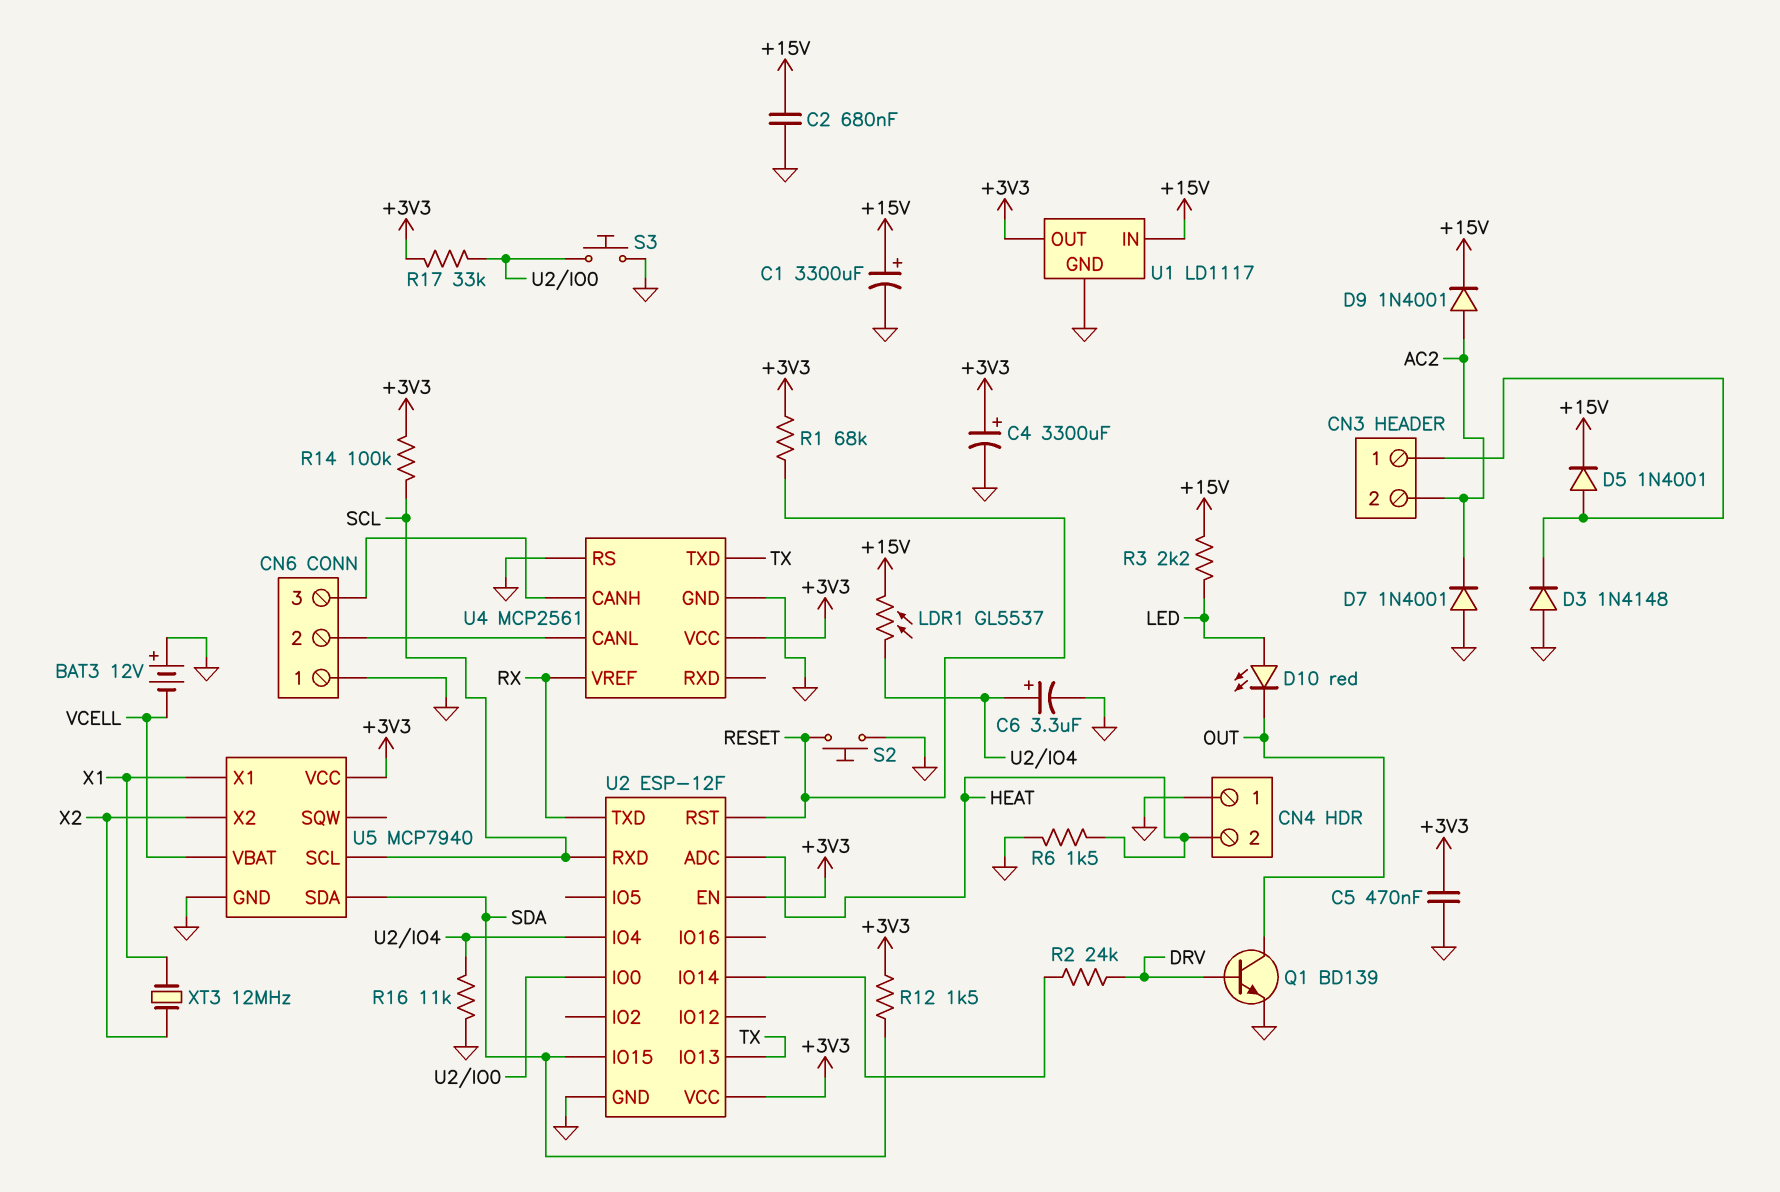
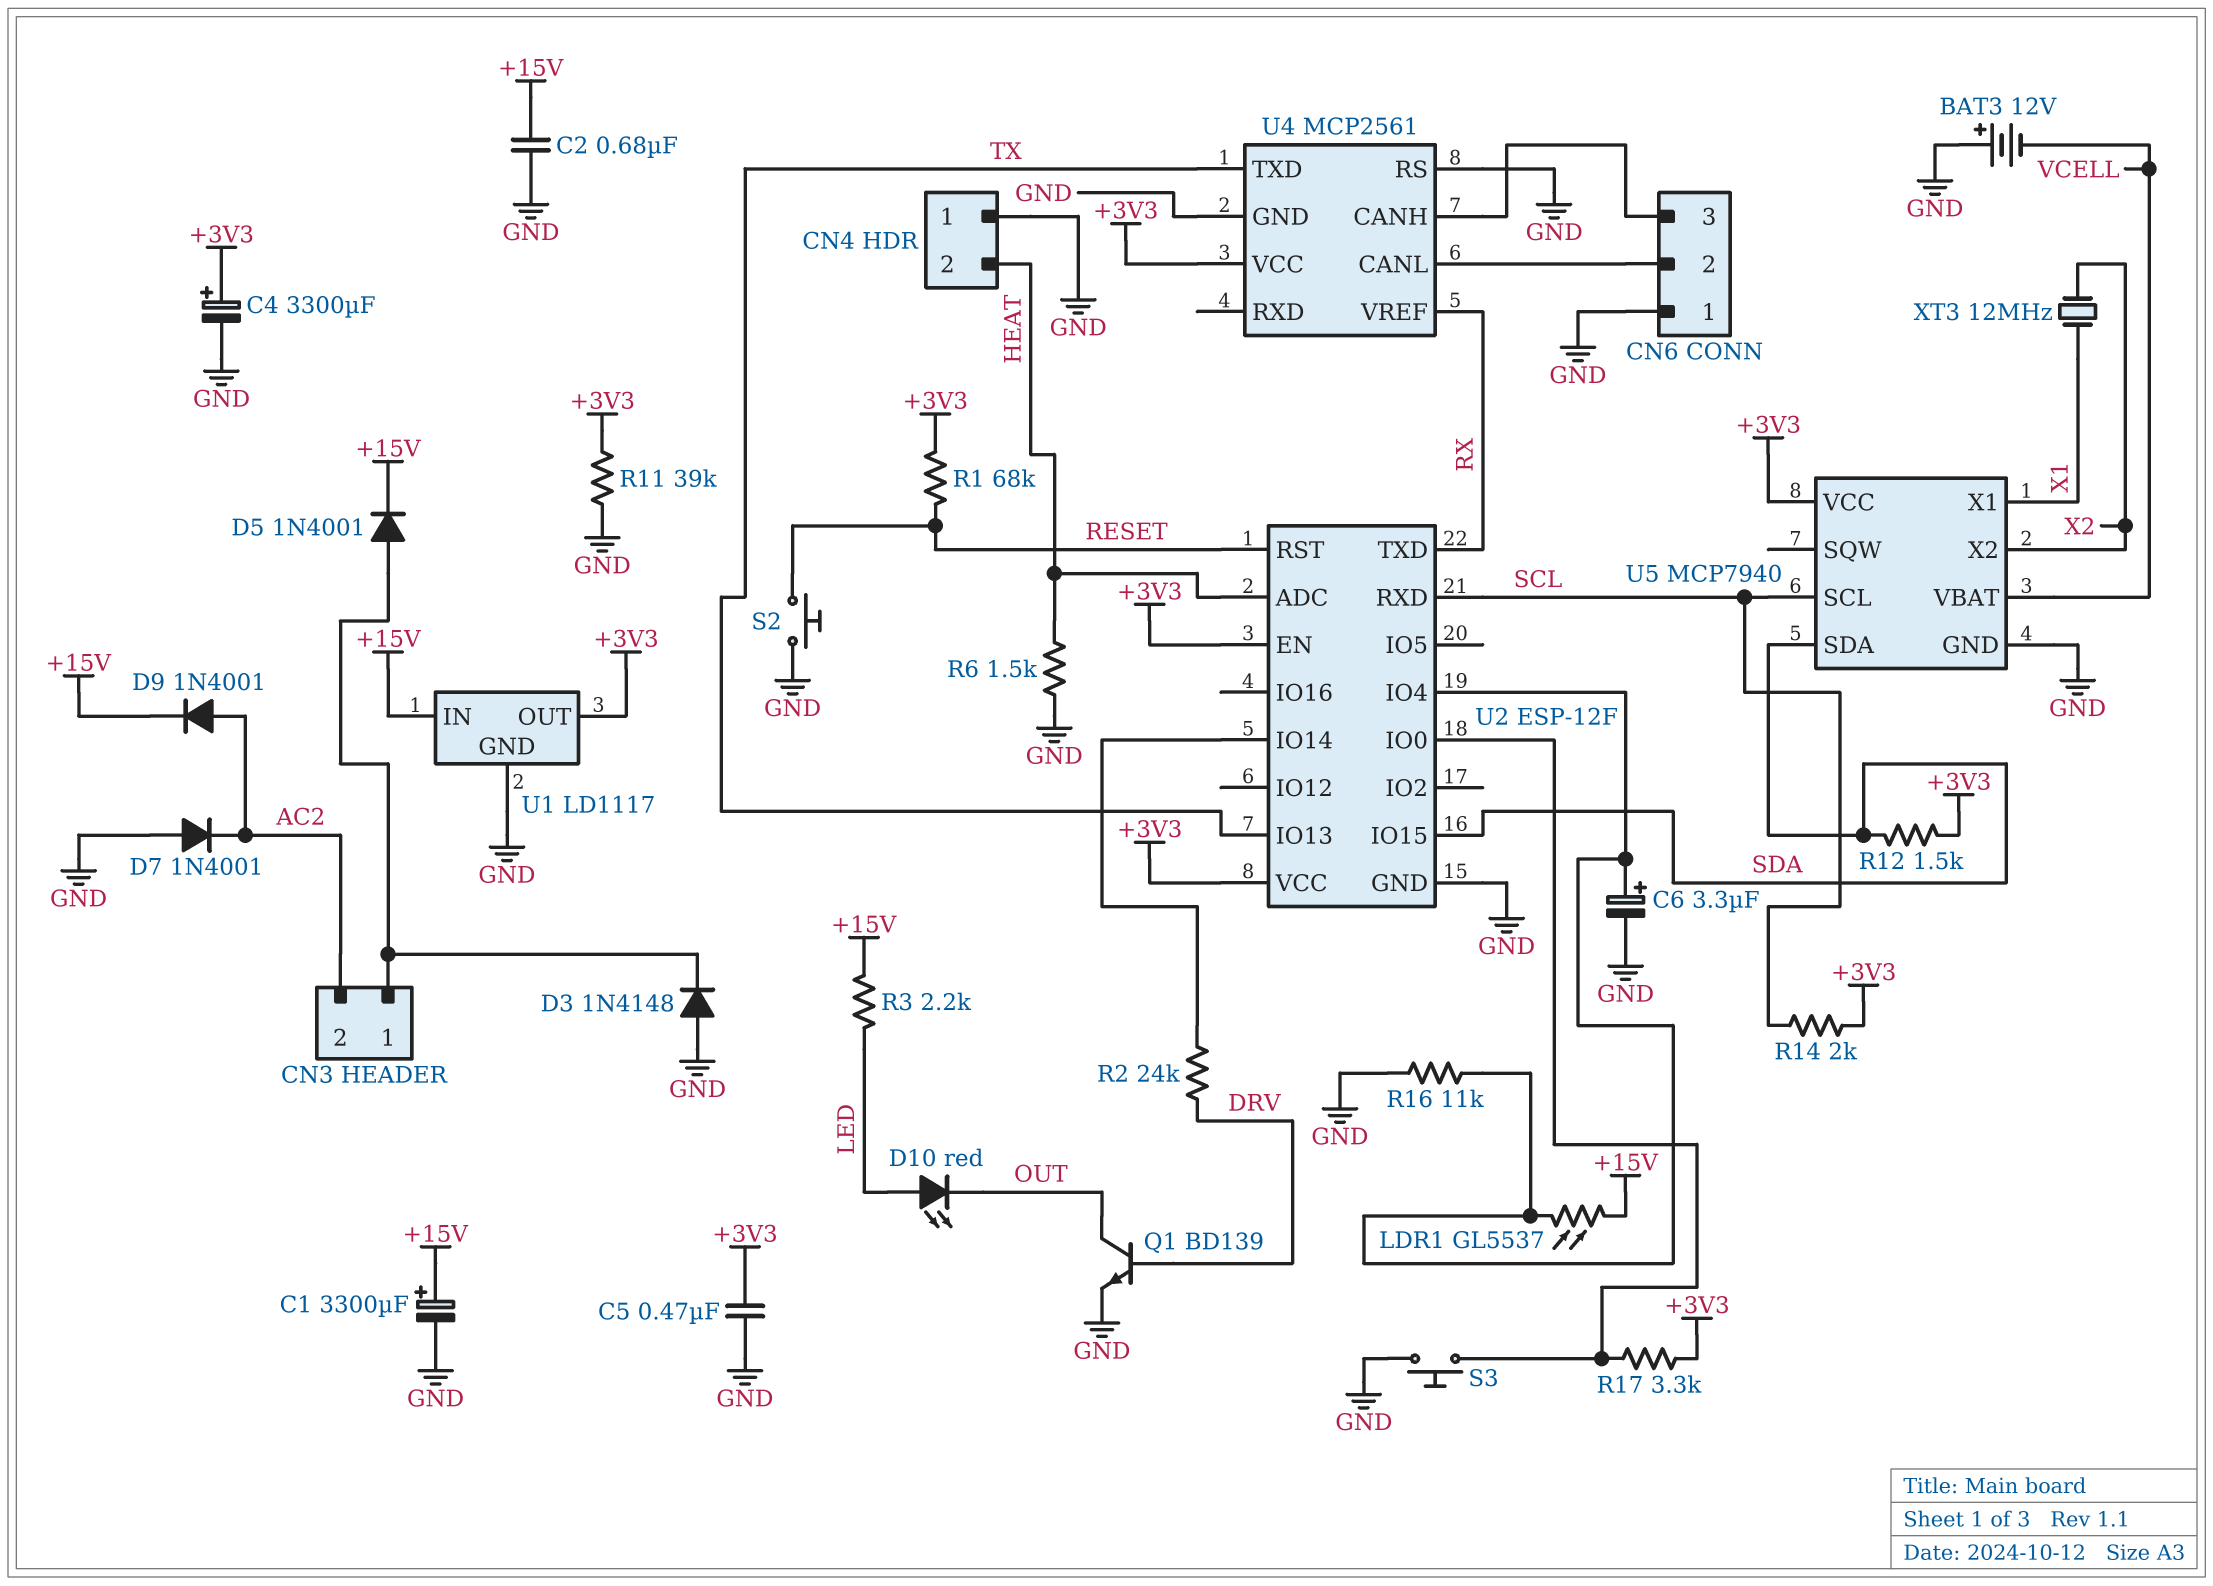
R11: none -> 39k (+3V3, GND)
R14: 100k (+3V3, SCL) -> 2k (+3V3, SCL)
R17: 33k (+3V3, U2/IO0) -> 3.3k (+3V3, U2/IO0)

